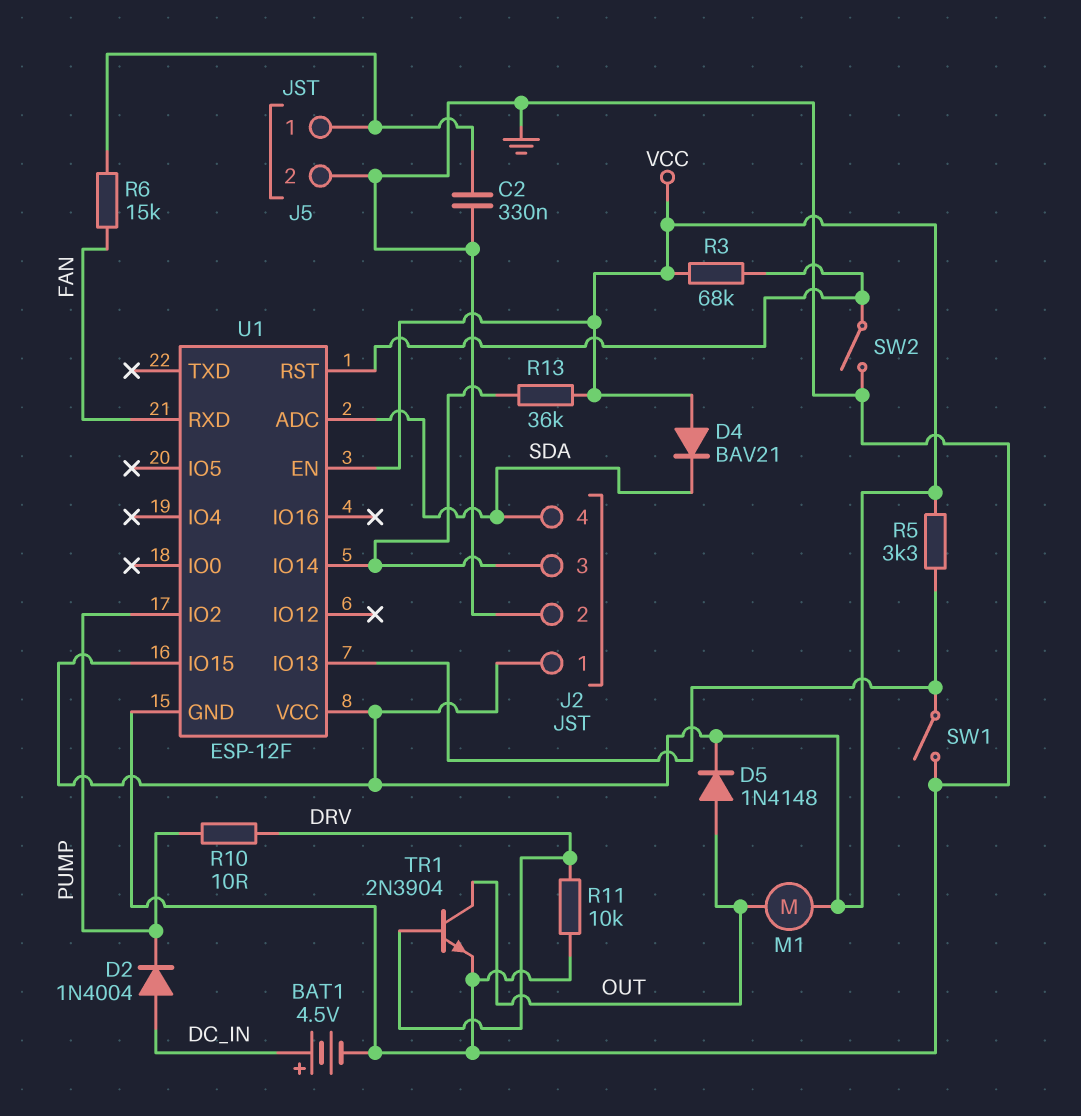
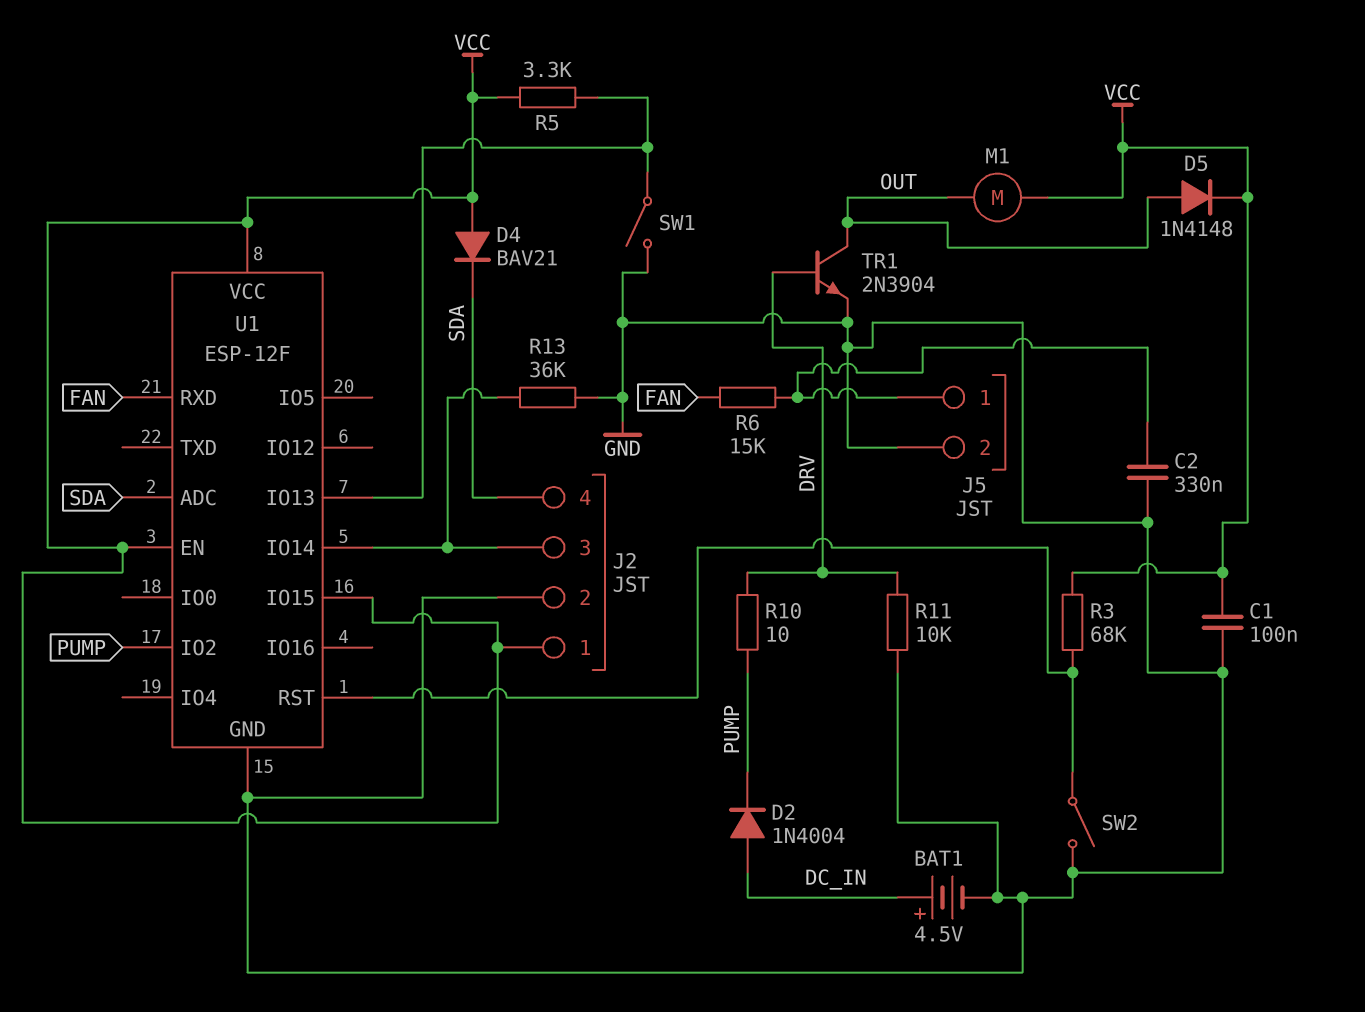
C1: none -> 100nF (GND, VCC)
R13: 36k (J2/3, VCC) -> 36k (GND, J2/3)

